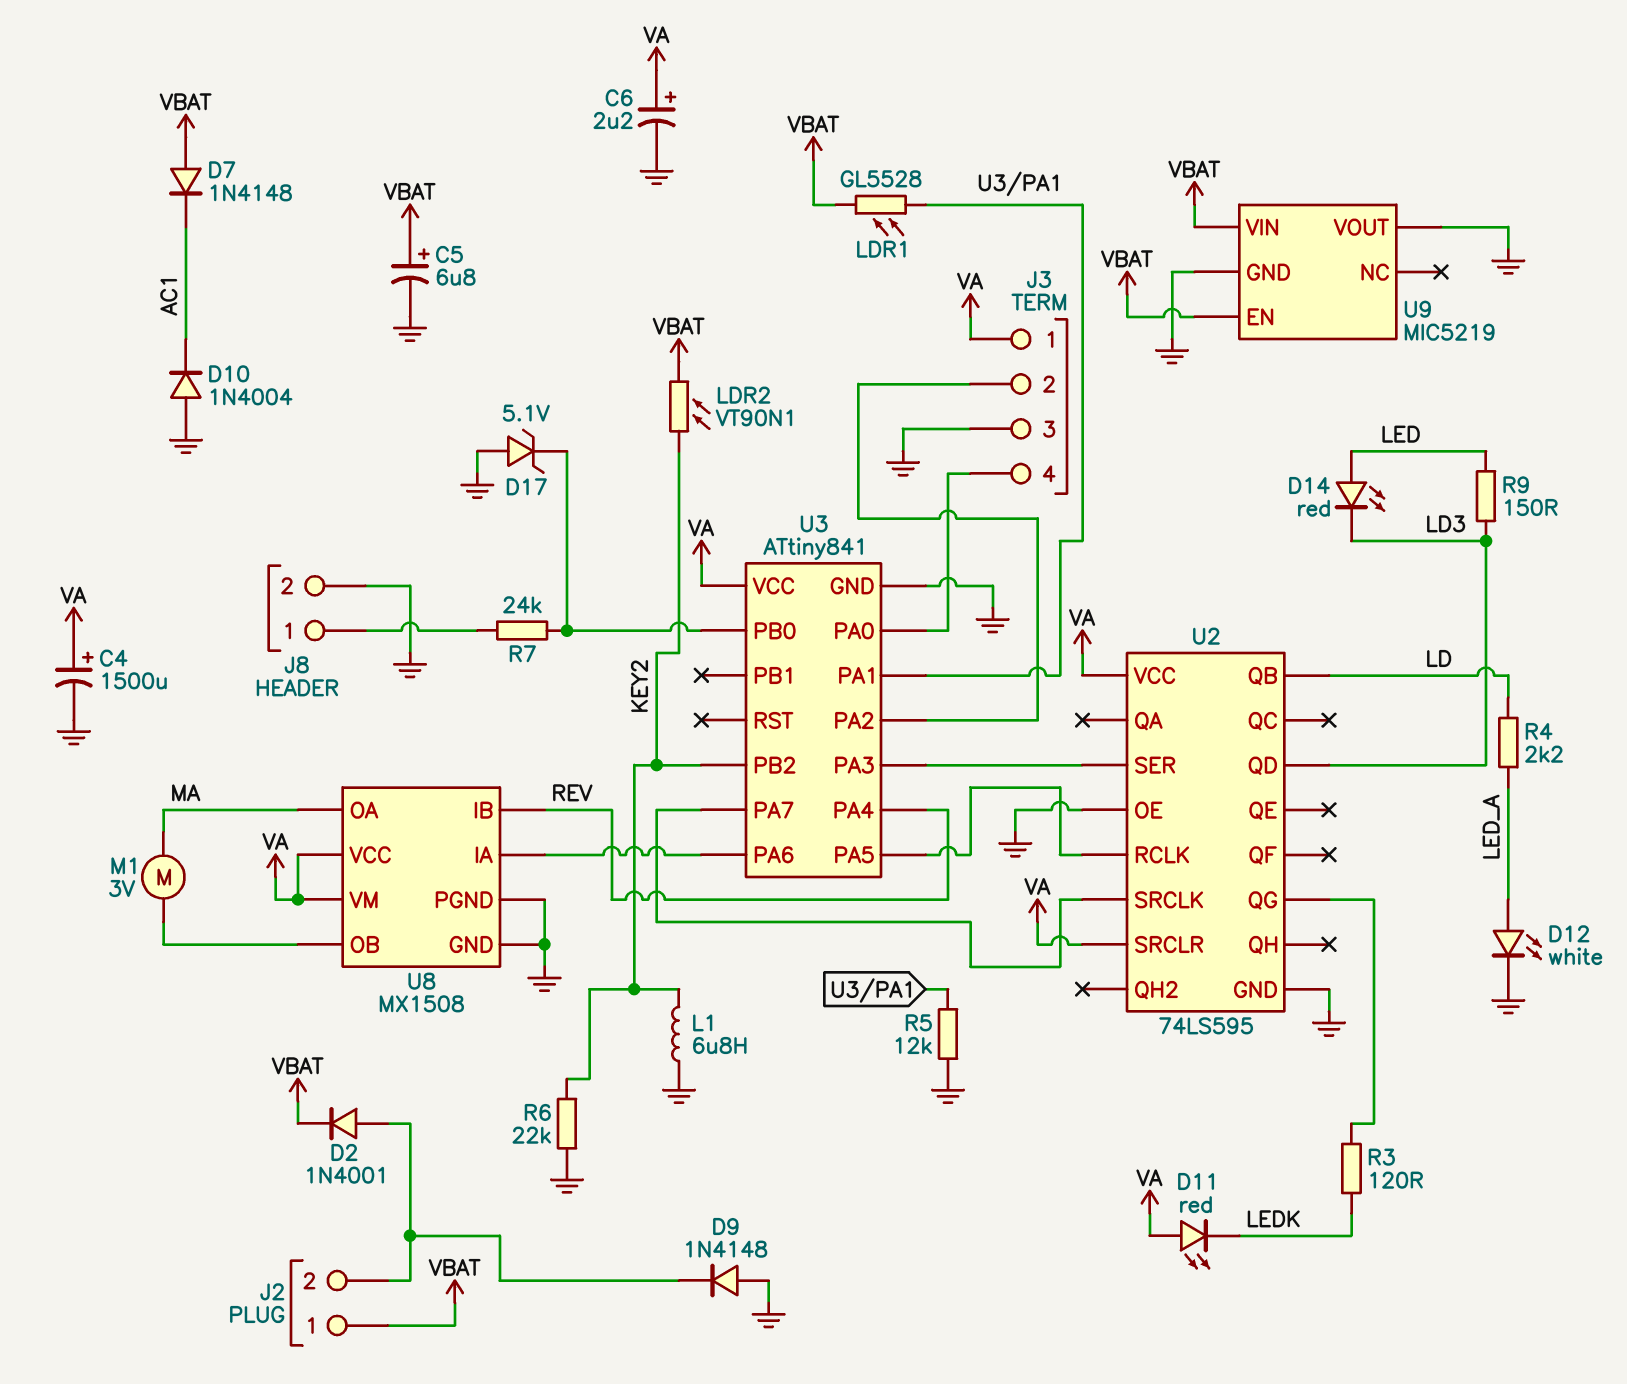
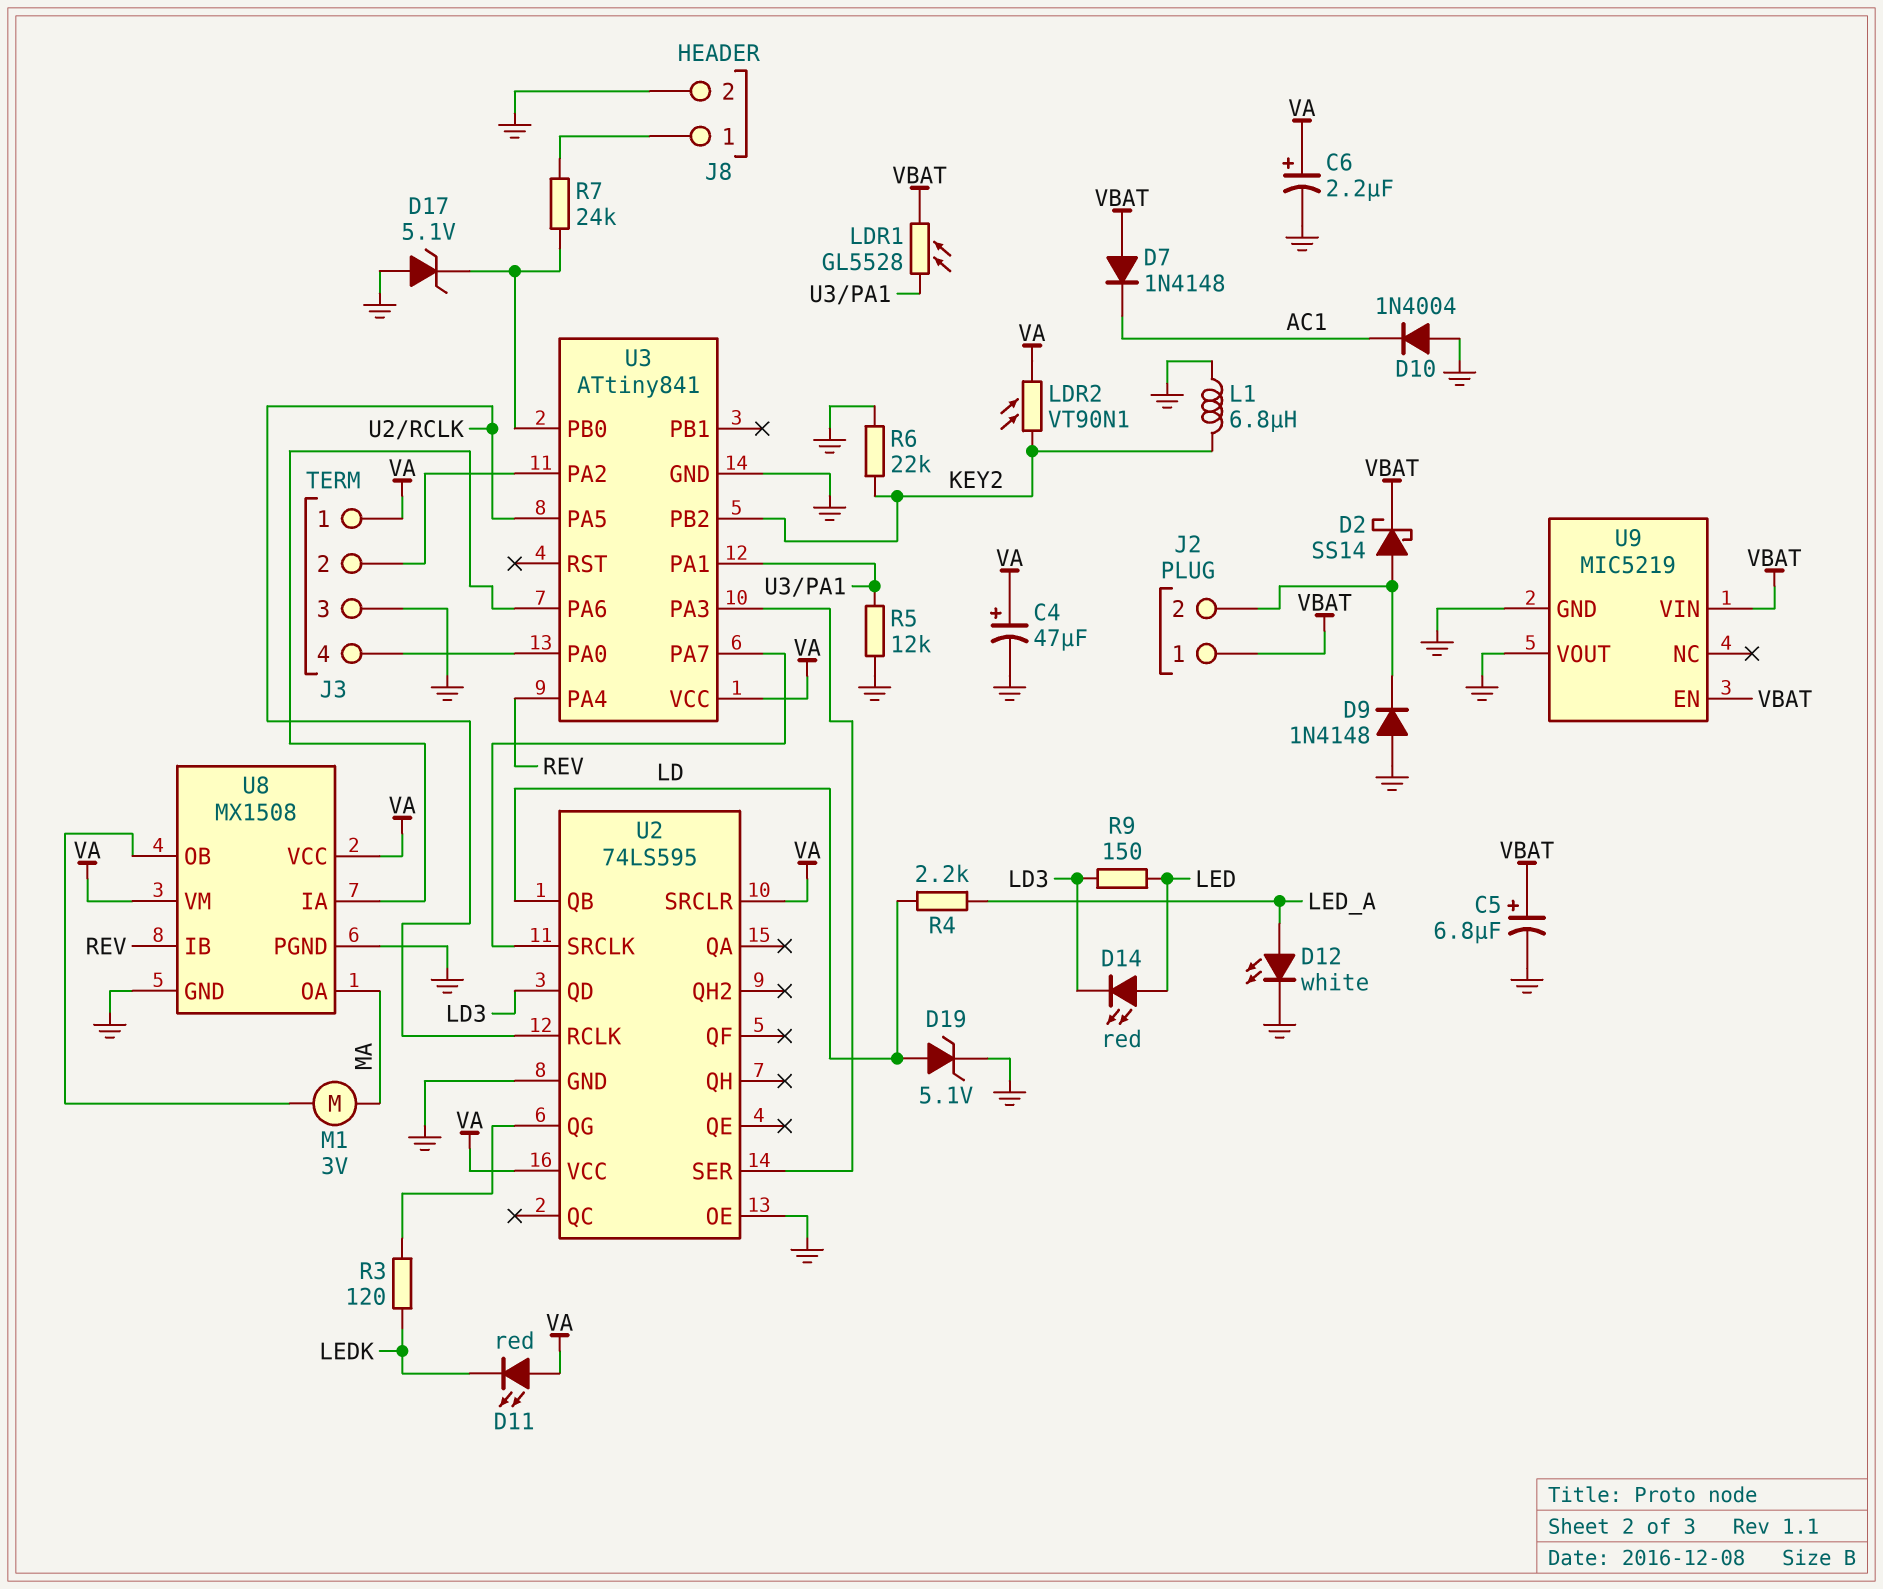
C4: 1500uF (plus VA, minus GND) -> 47uF (plus VA, minus GND)
D2: diode 1N4001 (A J2/2, K VBAT) -> schottky SS14 (A J2/2, K VBAT)
D19: none -> zener 5.1V (A LD, K GND)
LDR2: VT90N1 (KEY2, VBAT) -> VT90N1 (KEY2, VA)

